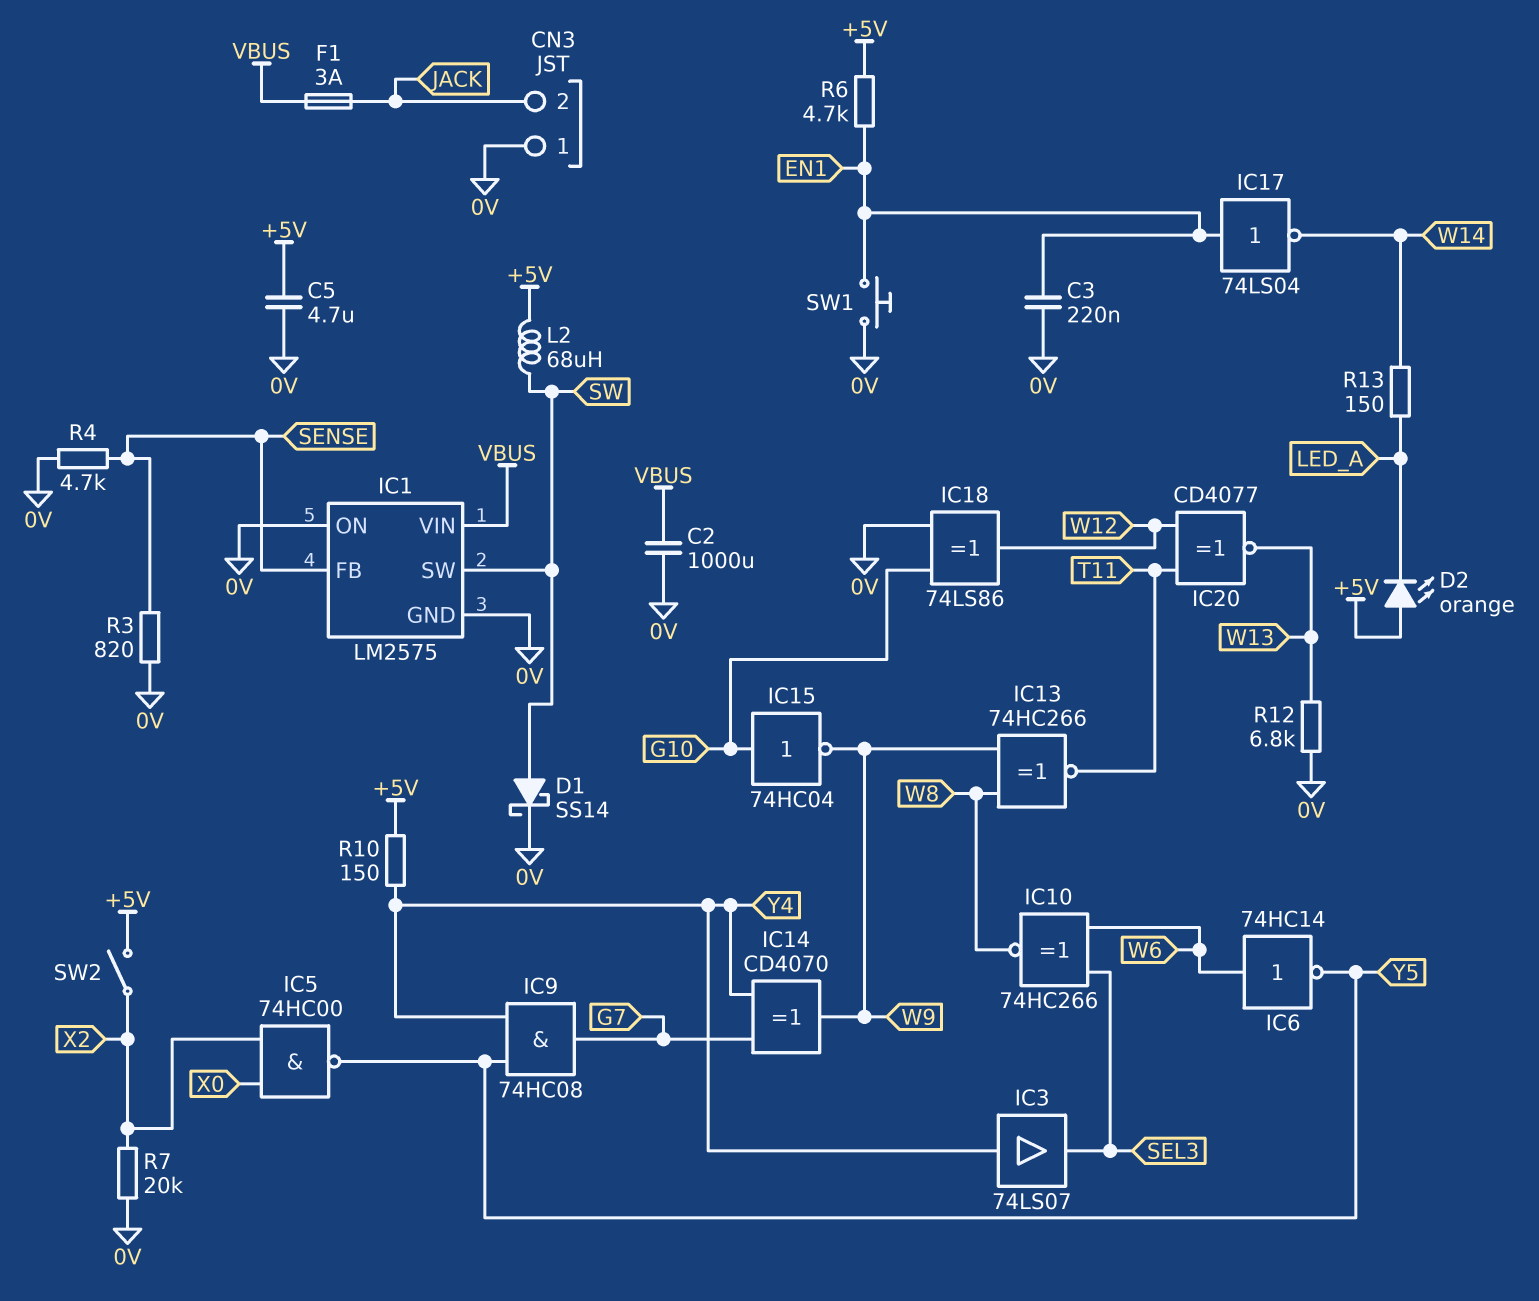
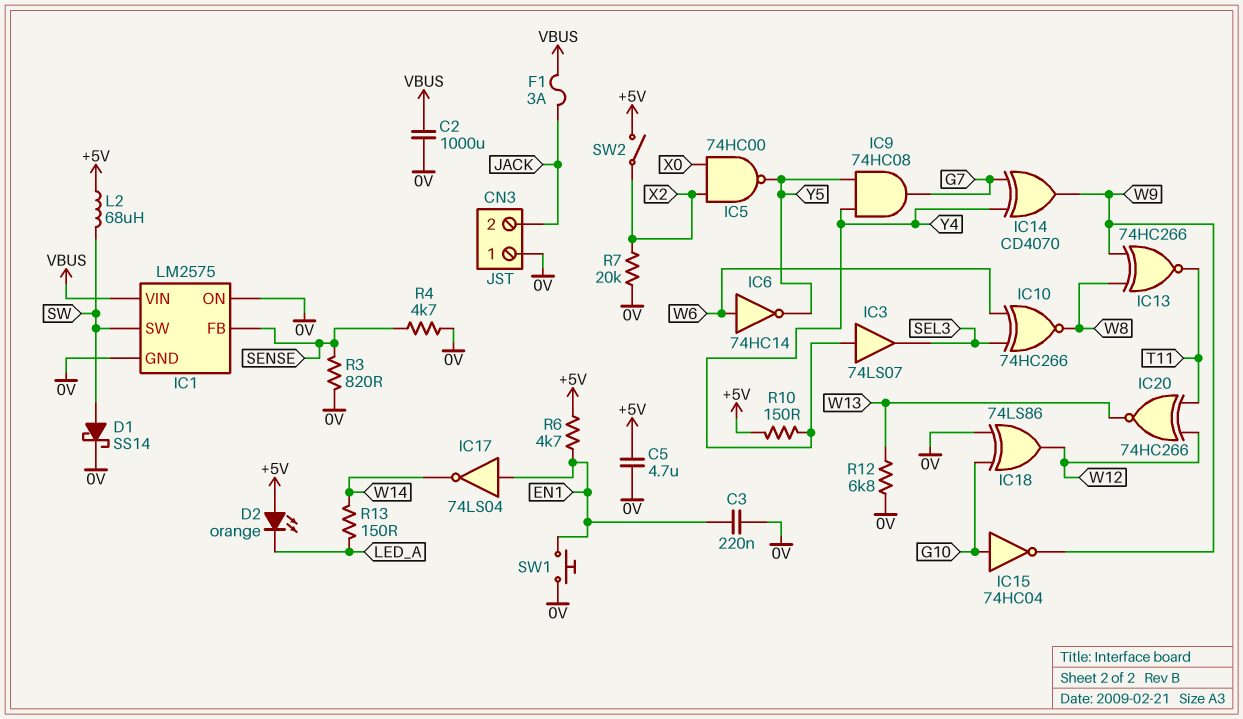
IC20: XNOR CD4077 (in T11, in W12, out W13) -> XNOR 74HC266 (in T11, in W12, out W13)

